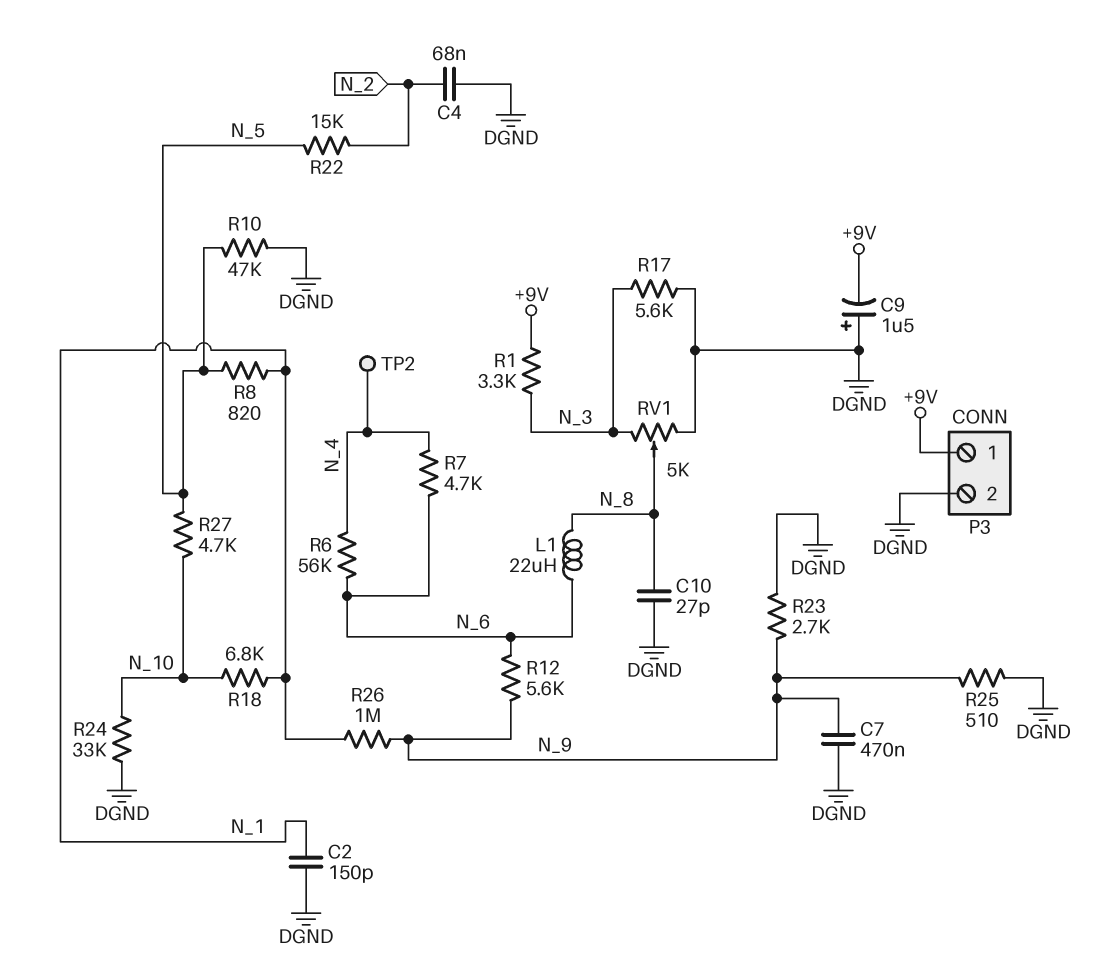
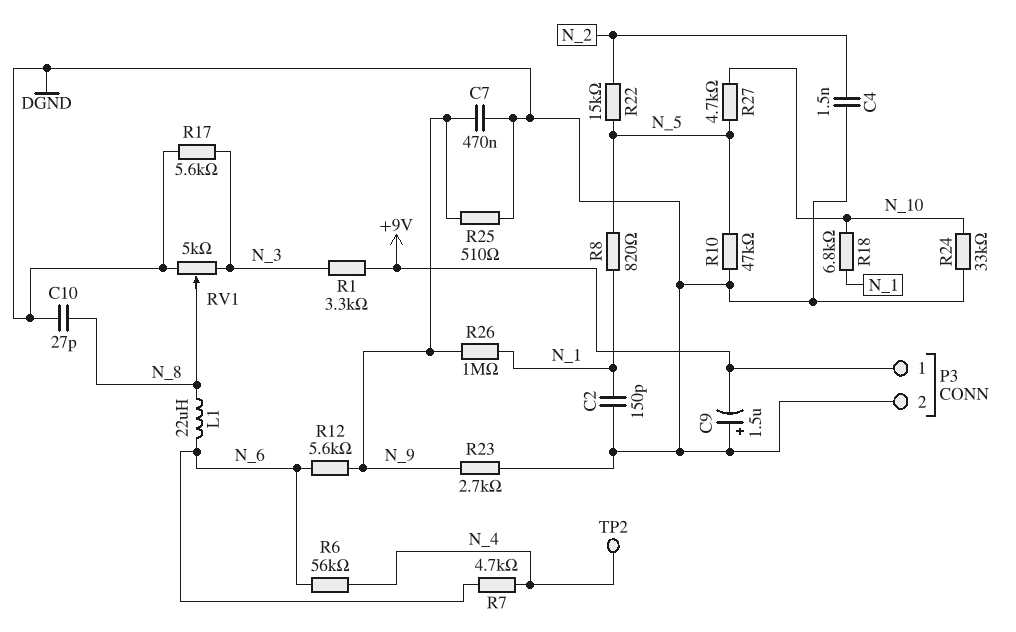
C4: 68nF (DGND, N_2) -> 1.5nF (DGND, N_2)

